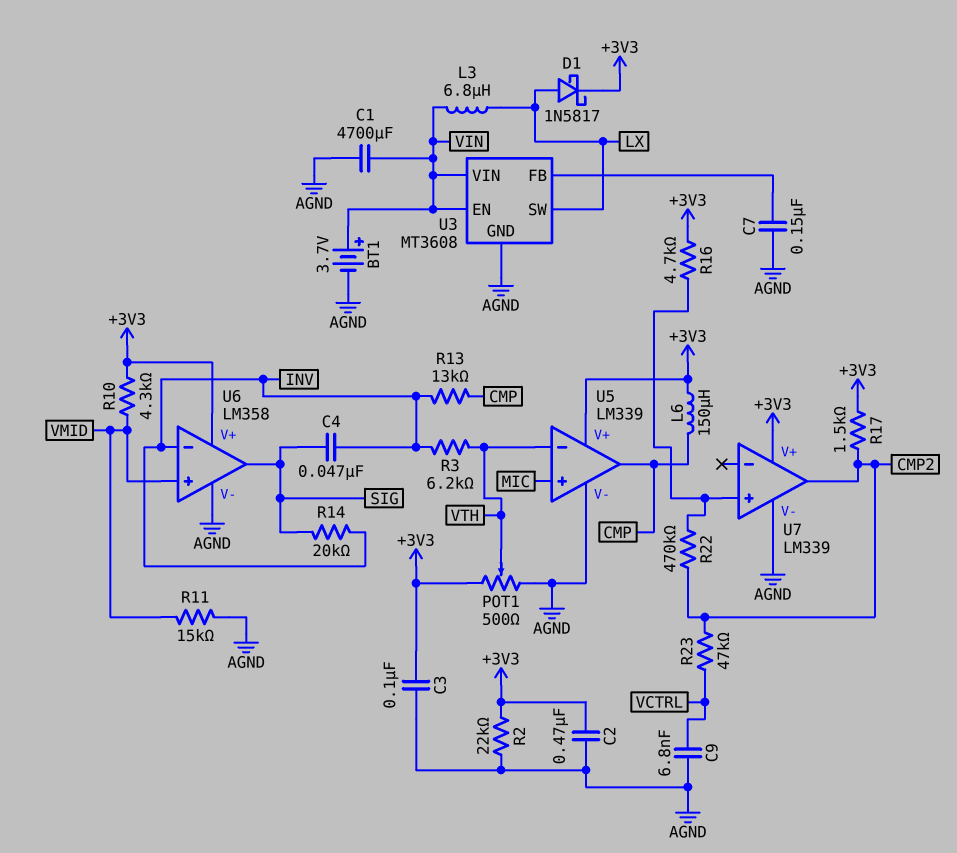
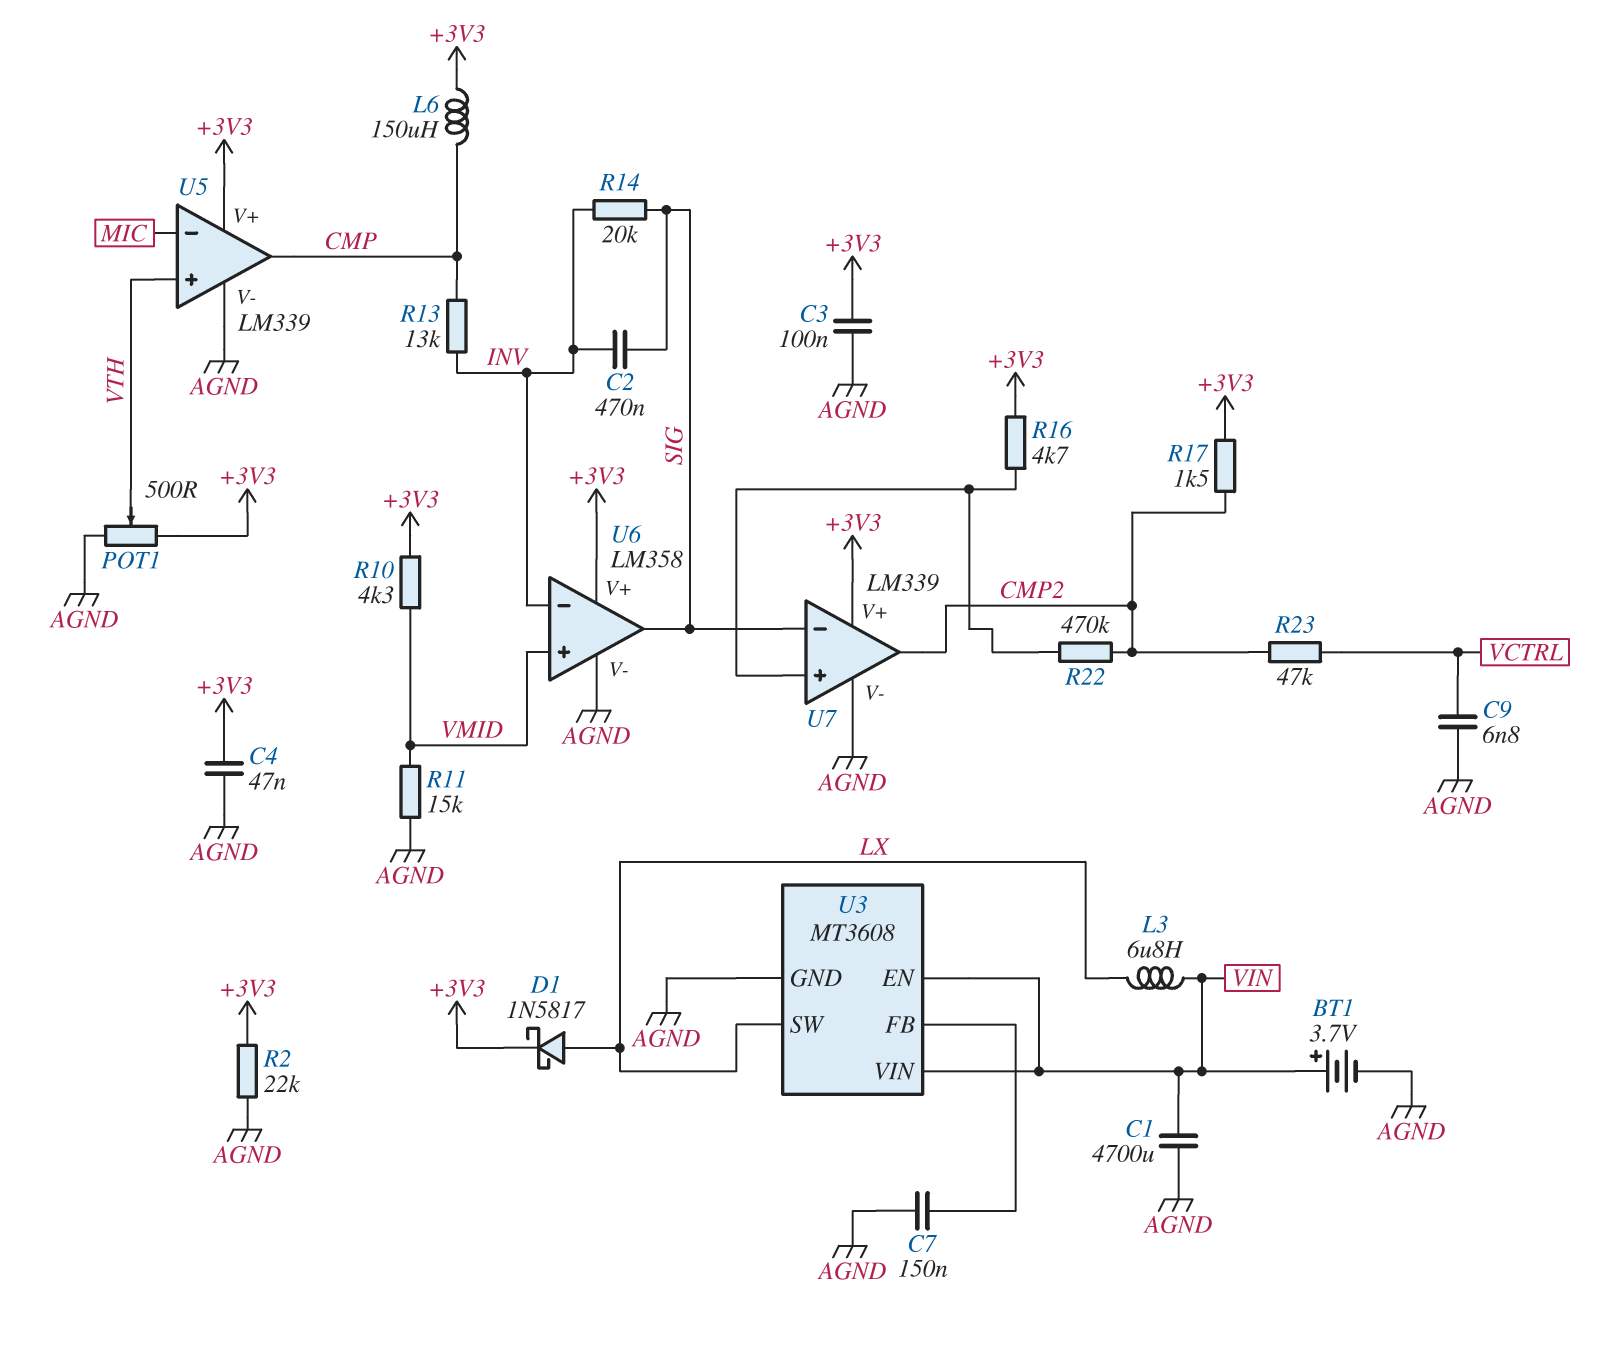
C2: 470nF (+3V3, AGND) -> 470nF (INV, SIG)
C4: 47nF (INV, SIG) -> 47nF (+3V3, AGND)
R3: 6.2k (INV, VTH) -> none
U5 pin in+: MIC -> VTH
U5 pin in-: VTH -> MIC
U7 pin in-: none -> SIG

